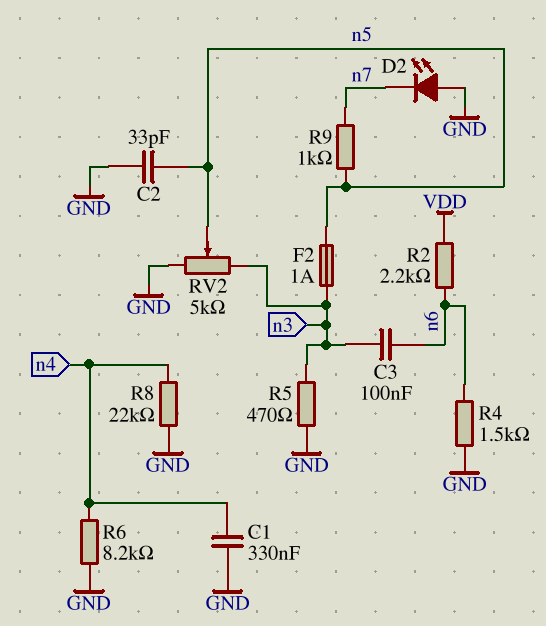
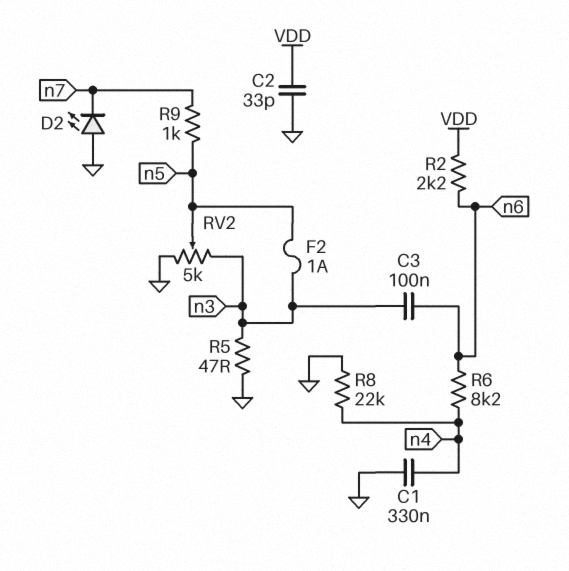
C2: 33pF (GND, n5) -> 33pF (GND, VDD)
R4: 1.5k (GND, n6) -> none
R5: 470 (GND, n3) -> 47 (GND, n3)
R6: 8.2k (GND, n4) -> 8.2k (n4, n6)

